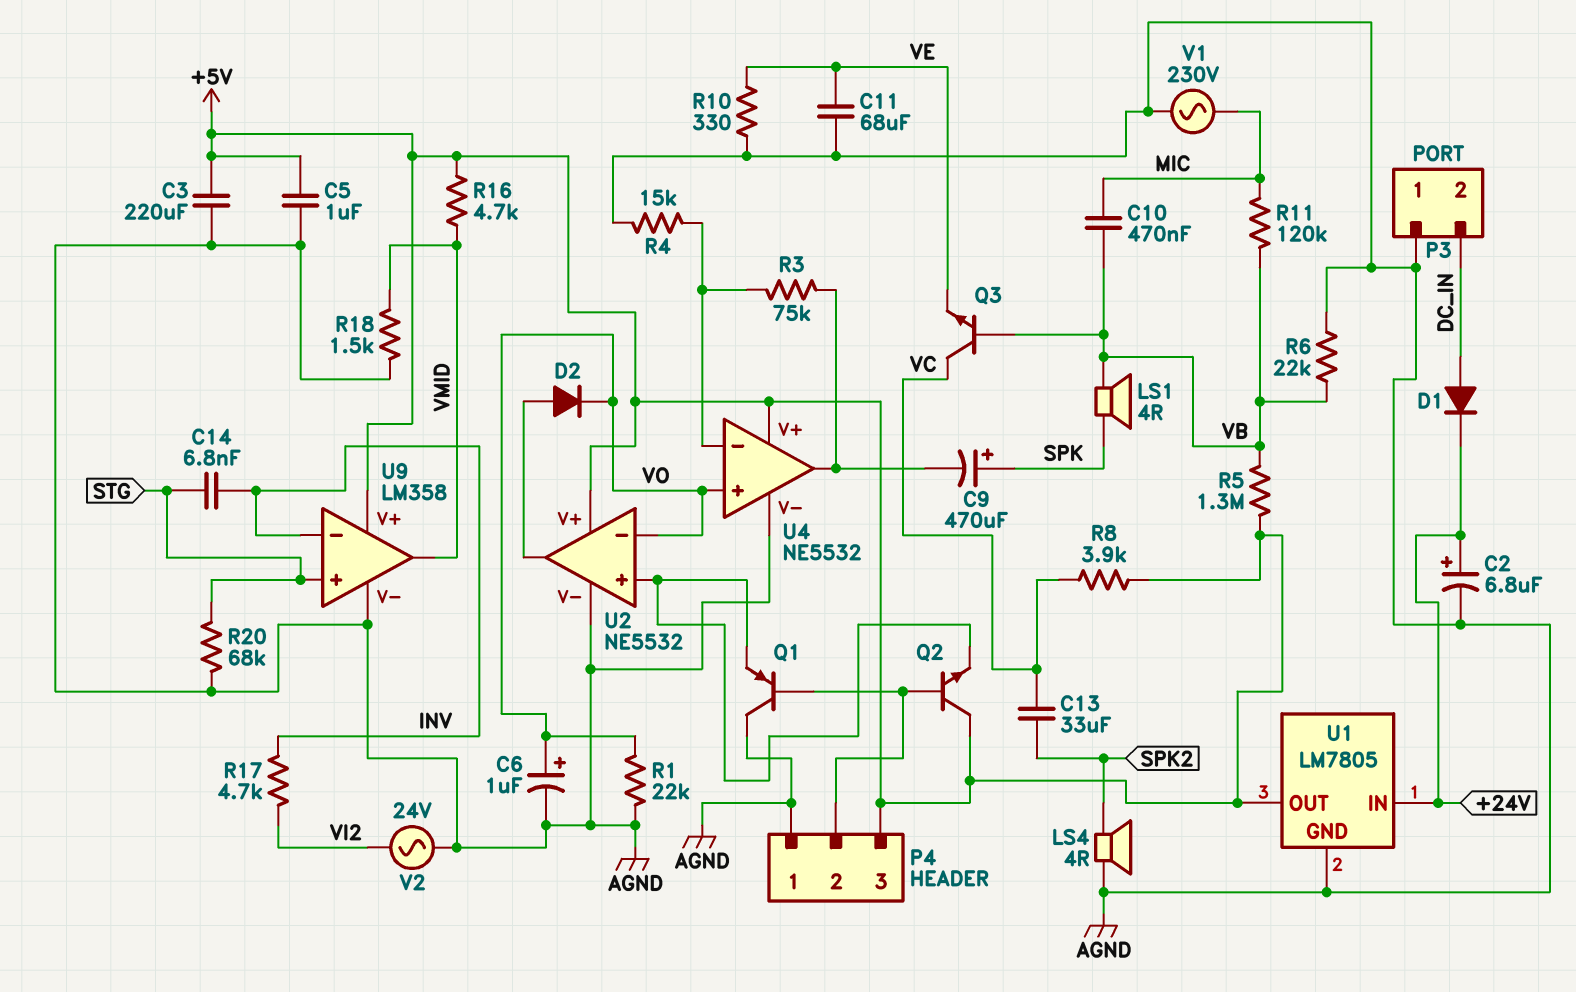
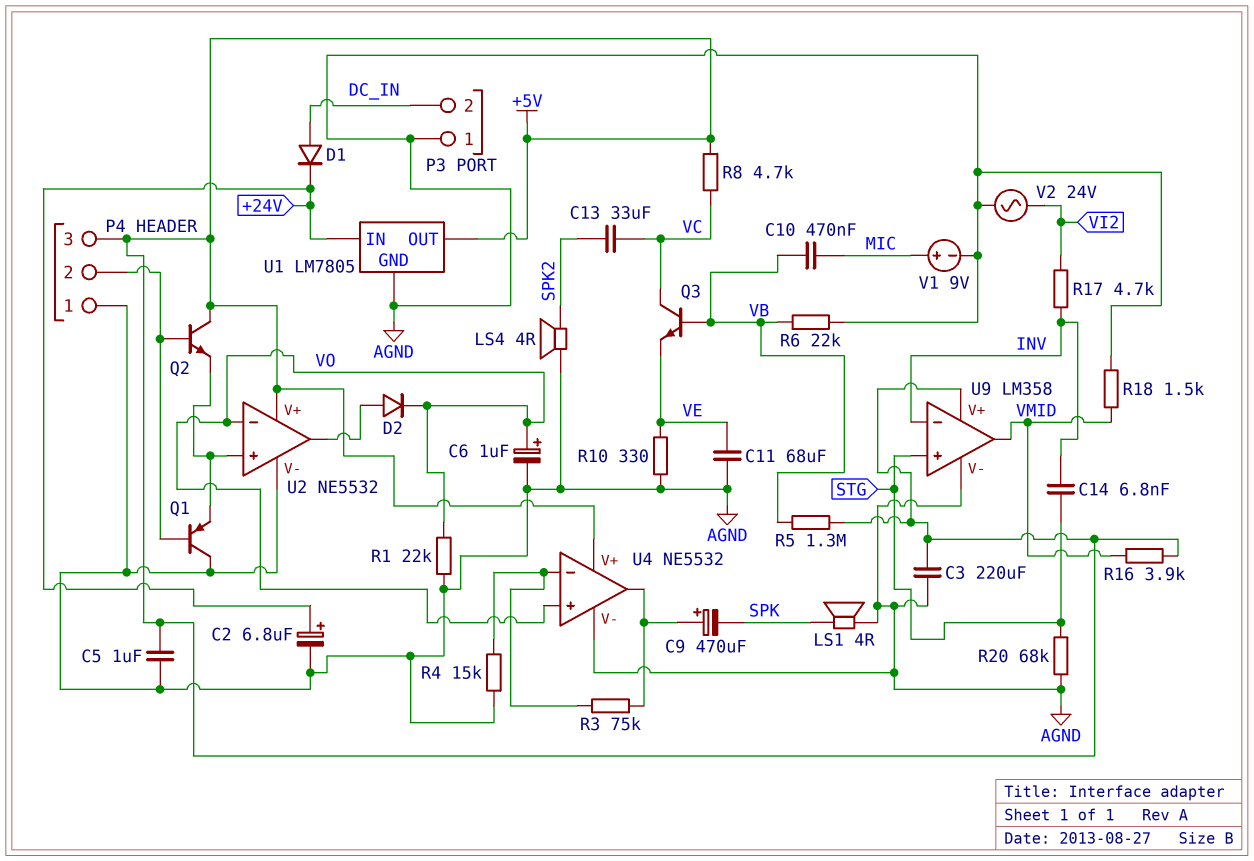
C9: 470uF (plus SPK, minus U4/out) -> 470uF (plus U4/out, minus SPK)
LS1: speaker 4R (SPK, VB) -> speaker 4R (AGND, SPK)
R8: 3.9k (+5V, VC) -> 4.7k (+5V, VC)
R11: 120k (MIC, VB) -> none
R16: 4.7k (+5V, VMID) -> 3.9k (+5V, VMID)
V1: AC 230V (AGND, MIC) -> 9V (plus MIC, minus AGND)

